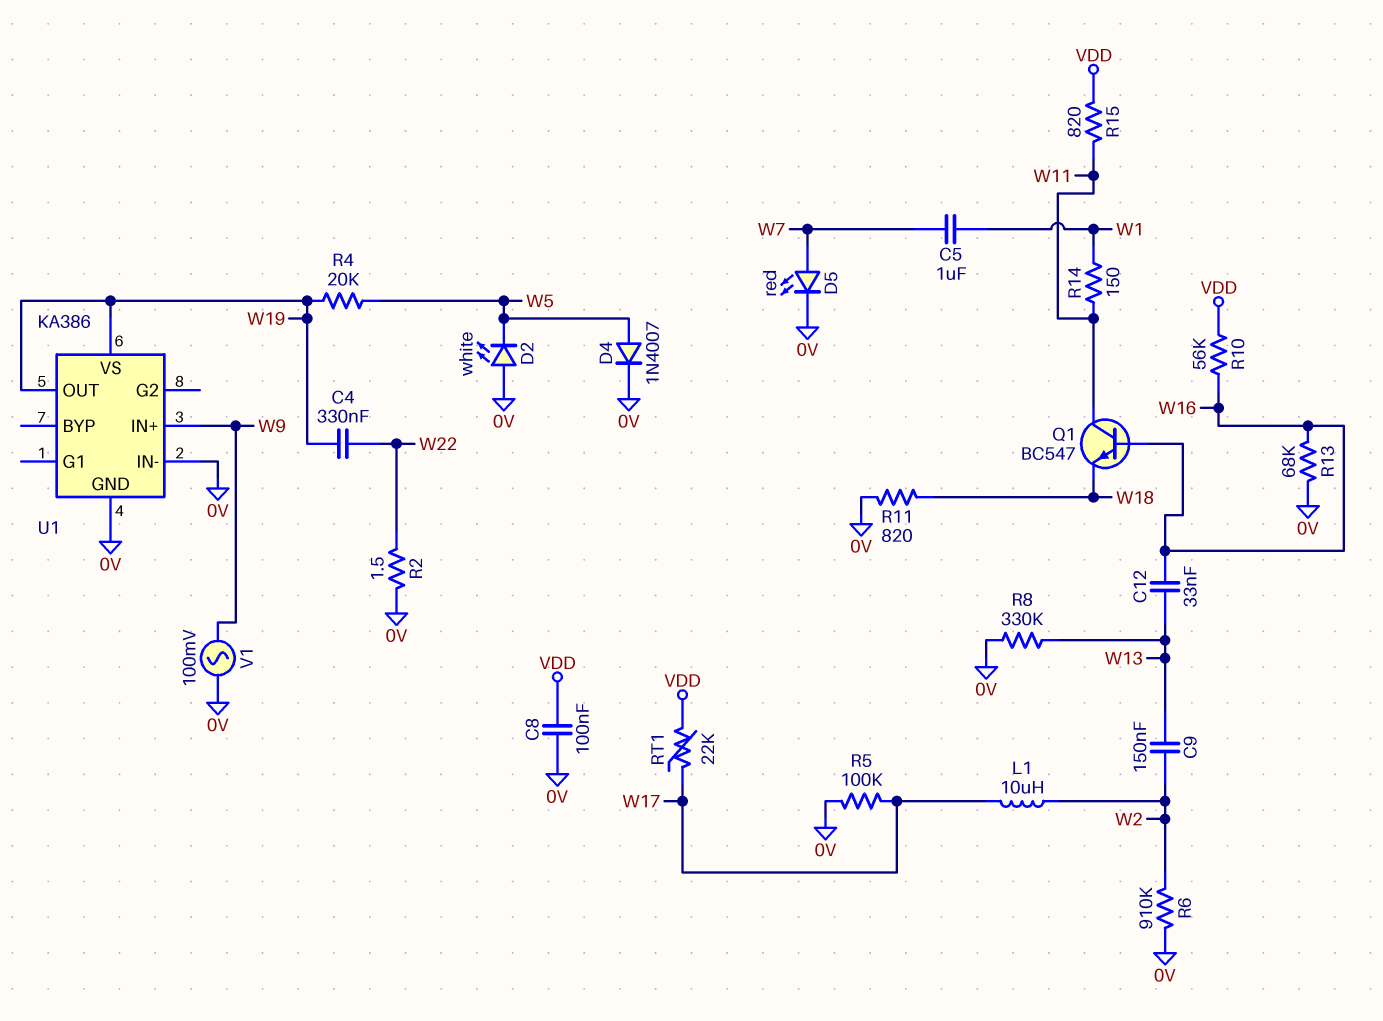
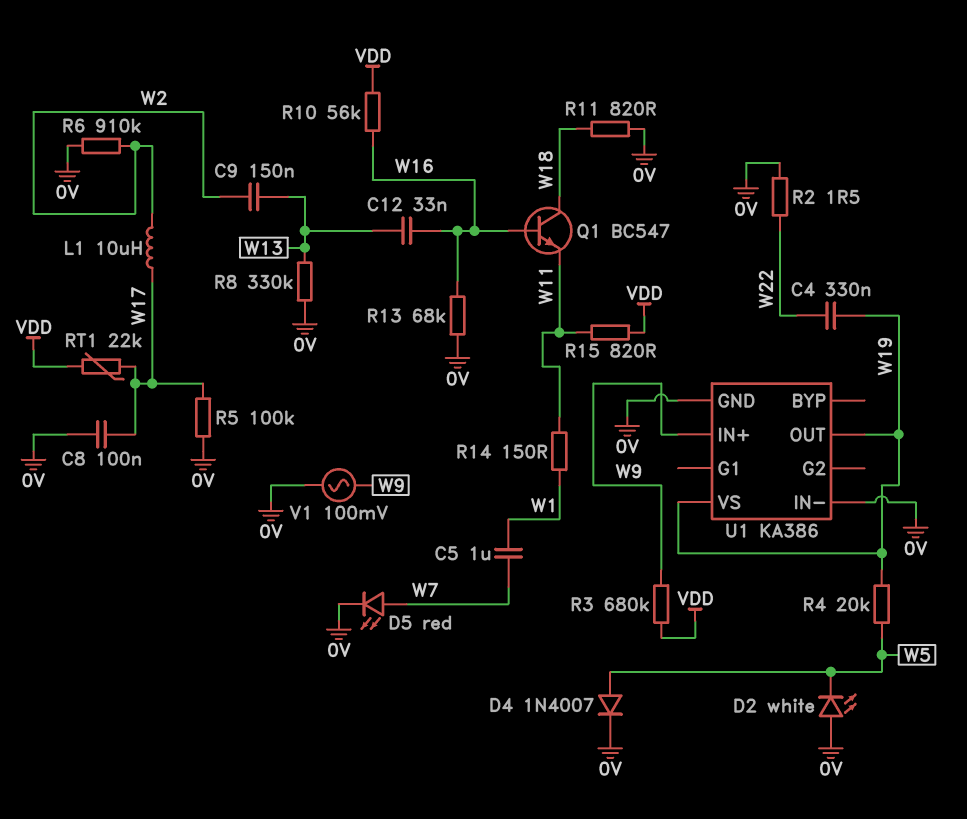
C8: 100nF (0V, VDD) -> 100nF (0V, W17)
Q1: NPN BC547 (B W16, C W11, E W18) -> NPN BC547 (B W16, C W18, E W11)
R3: none -> 680k (VDD, W9)

